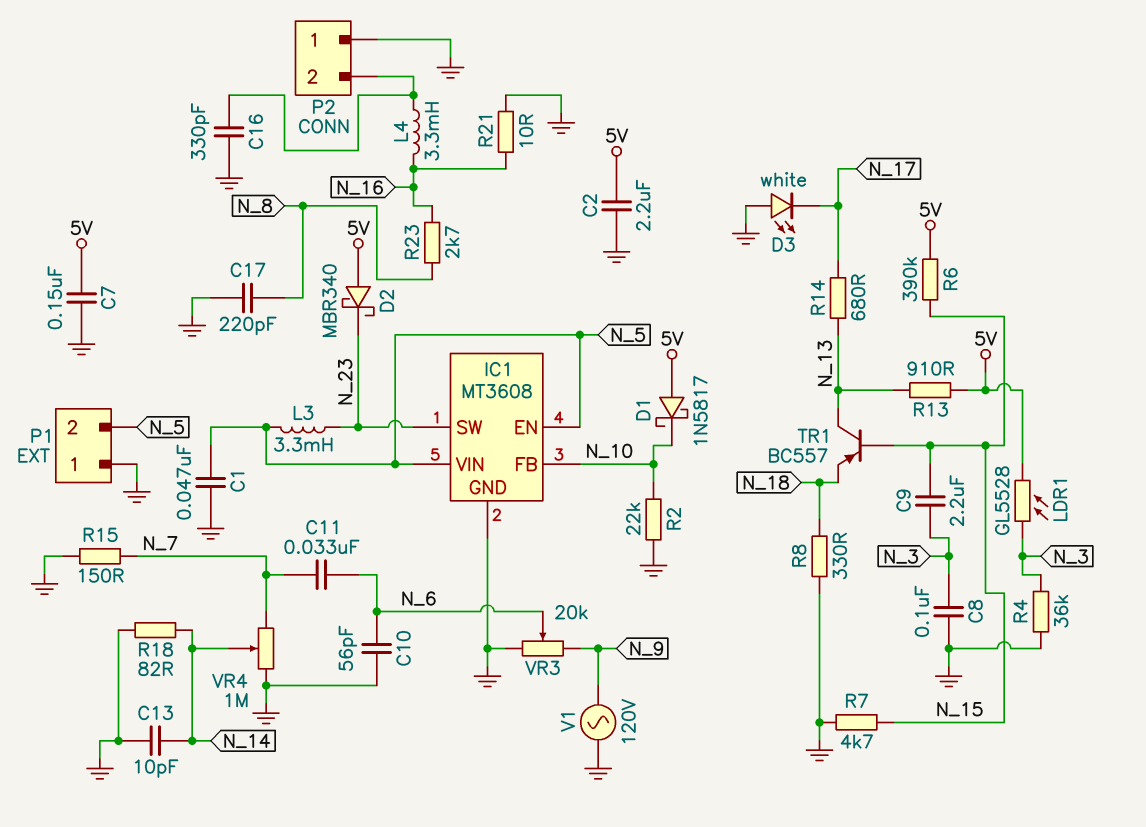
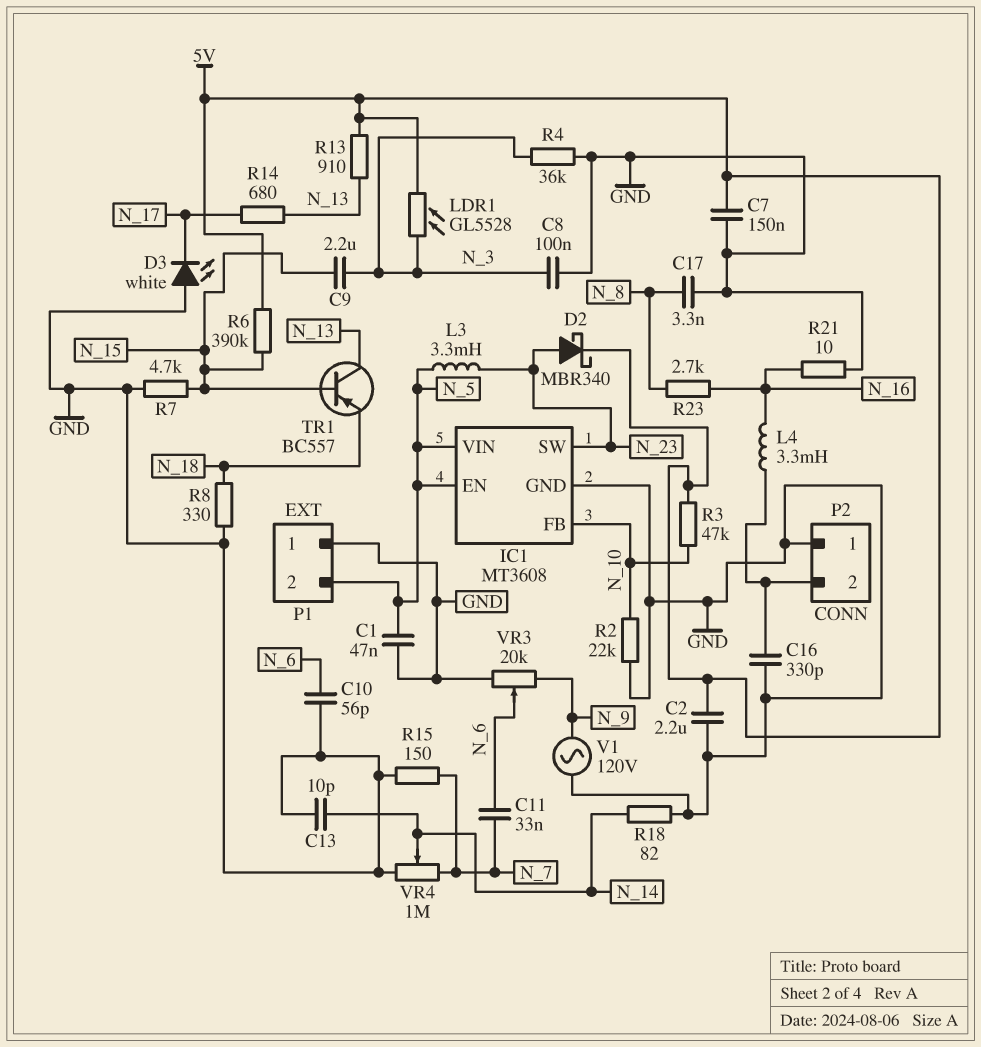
C17: 220pF (GND, N_8) -> 3.3nF (GND, N_8)
D1: schottky 1N5817 (A 5V, K N_10) -> none
D2: schottky MBR340 (A 5V, K N_23) -> schottky MBR340 (A N_23, K 5V)
R3: none -> 47k (5V, N_10)

